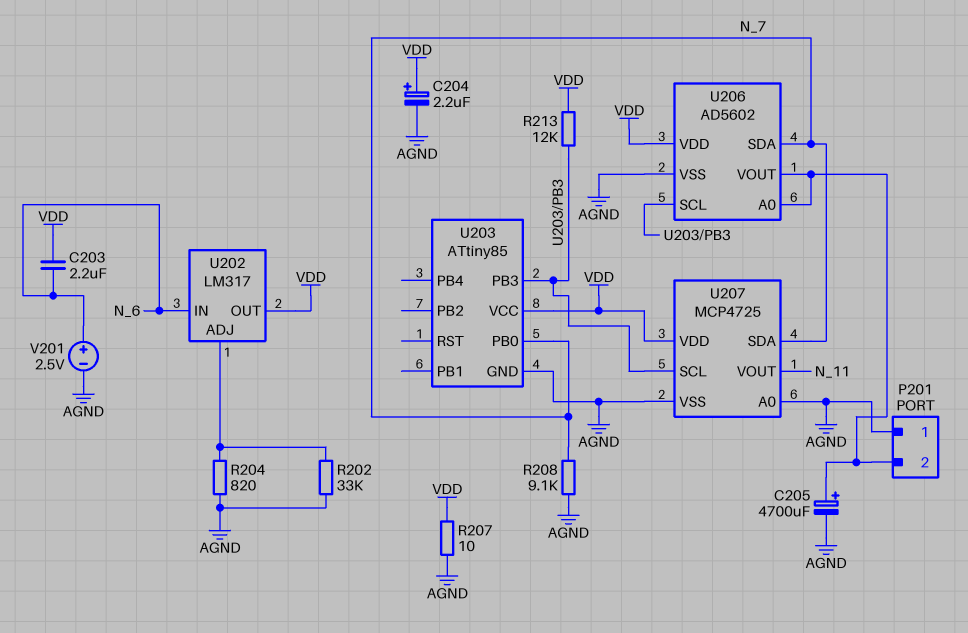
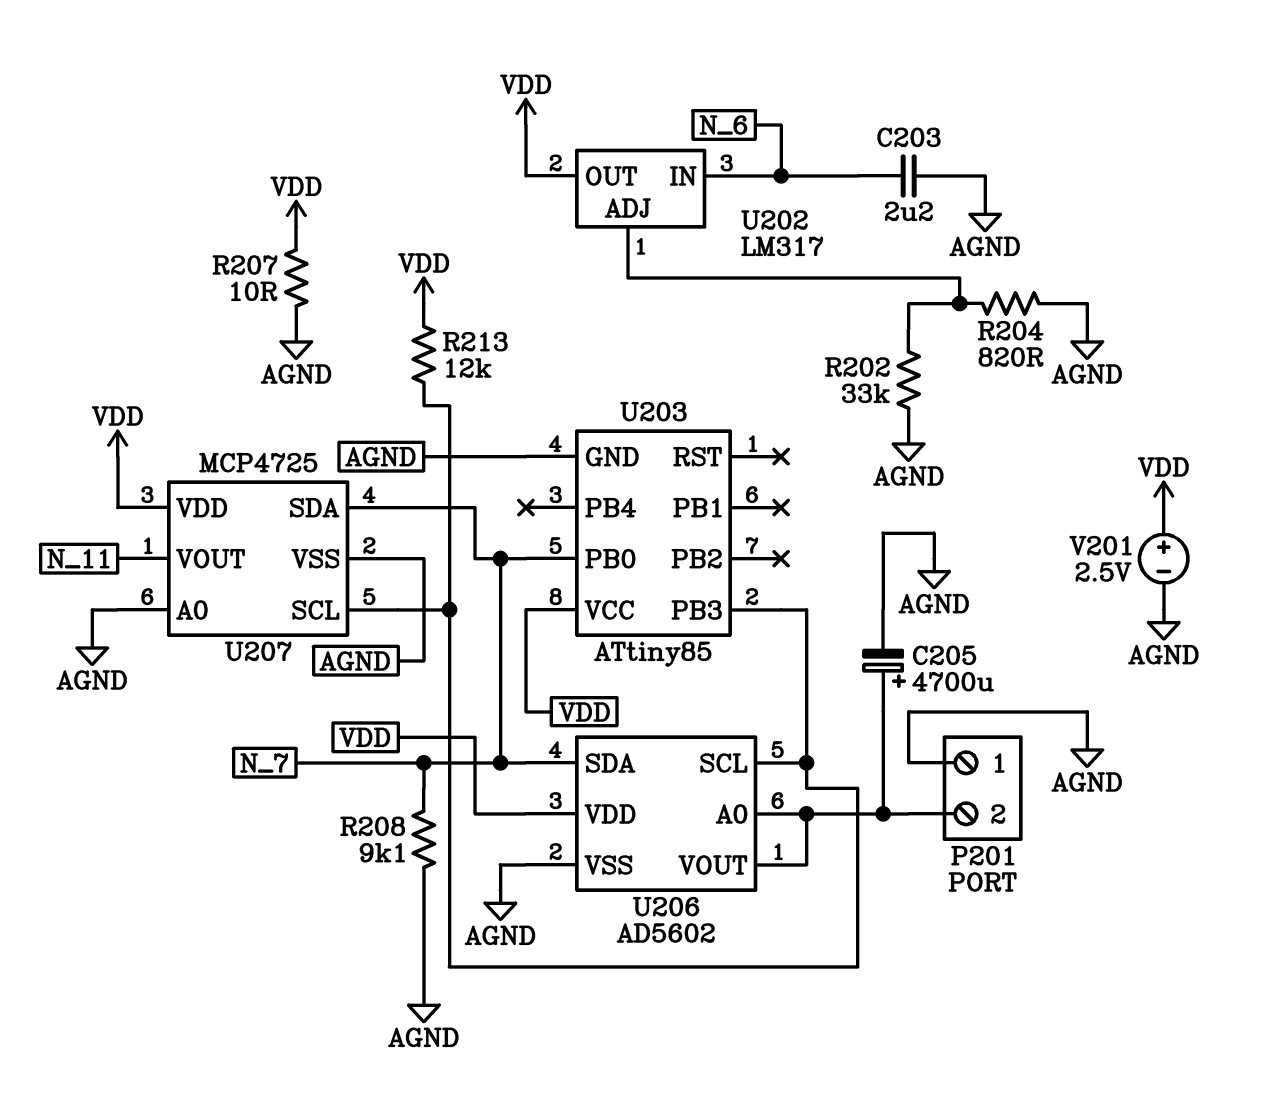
C203: 2.2uF (N_6, VDD) -> 2.2uF (AGND, N_6)
C204: 2.2uF (plus VDD, minus AGND) -> none
V201: 2.5V (plus N_6, minus AGND) -> 2.5V (plus VDD, minus AGND)

